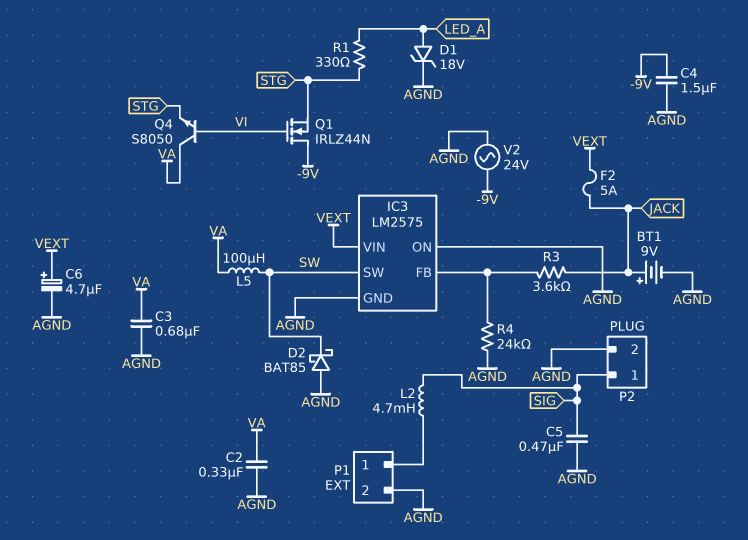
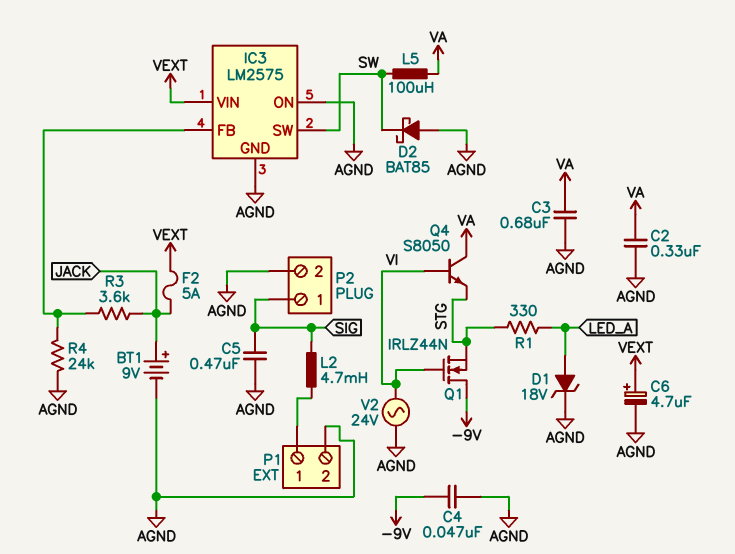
C4: 1.5uF (-9V, AGND) -> 47nF (-9V, AGND)
V2: AC 24V (-9V, AGND) -> AC 24V (AGND, VI)

